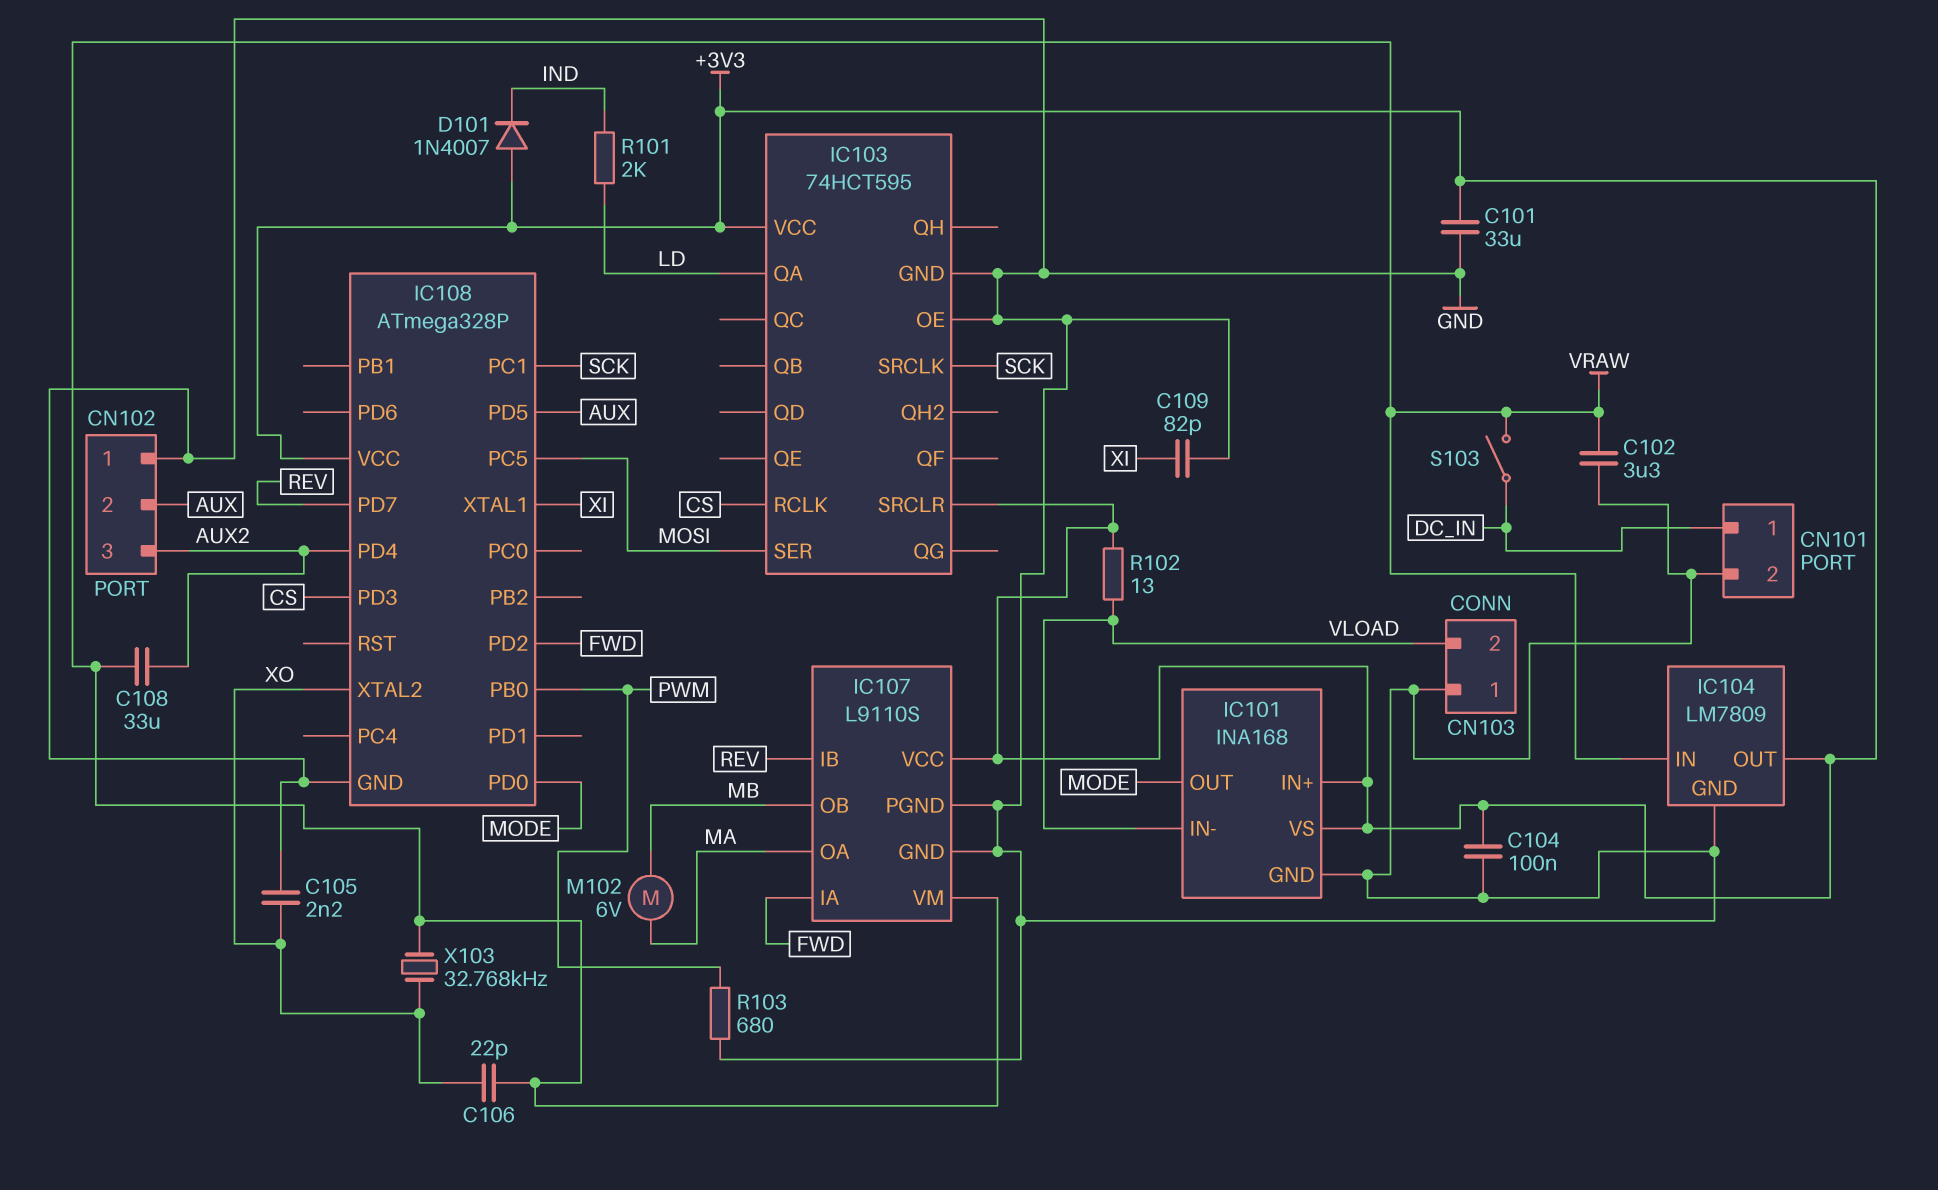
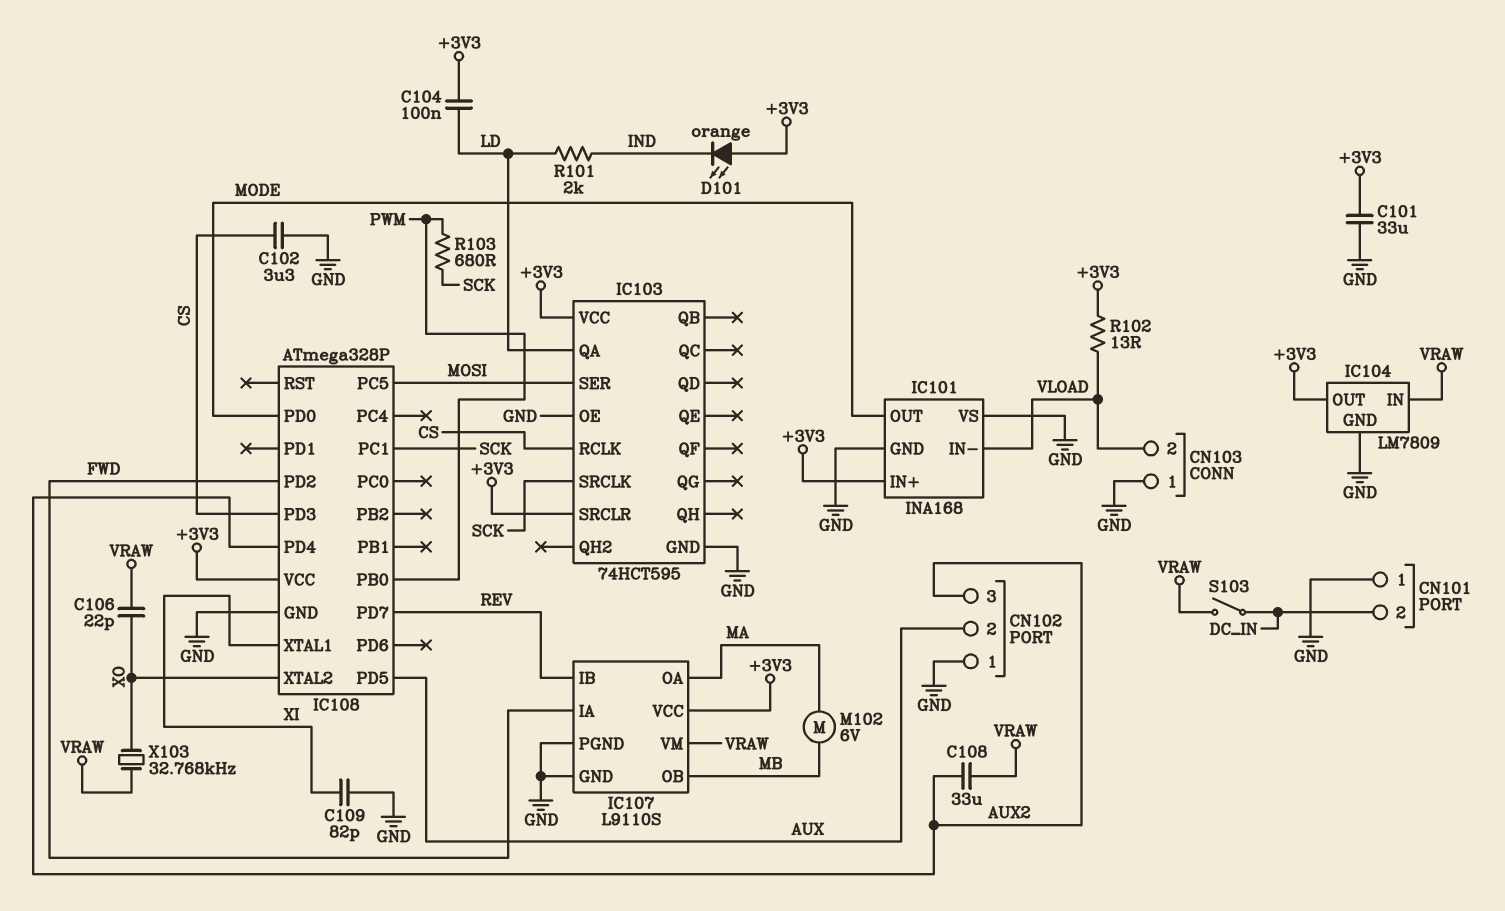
C102: 3.3uF (GND, VRAW) -> 3.3uF (CS, GND)
C104: 100nF (+3V3, GND) -> 100nF (+3V3, LD)
C105: 2.2nF (GND, XO) -> none
CN101 pin 1: DC_IN -> GND
CN101 pin 2: GND -> DC_IN
D101: diode 1N4007 (A +3V3, K IND) -> LED orange (A +3V3, K IND)
IC101 pin VS: +3V3 -> GND
R103: 680 (GND, PWM) -> 680 (PWM, SCK)

